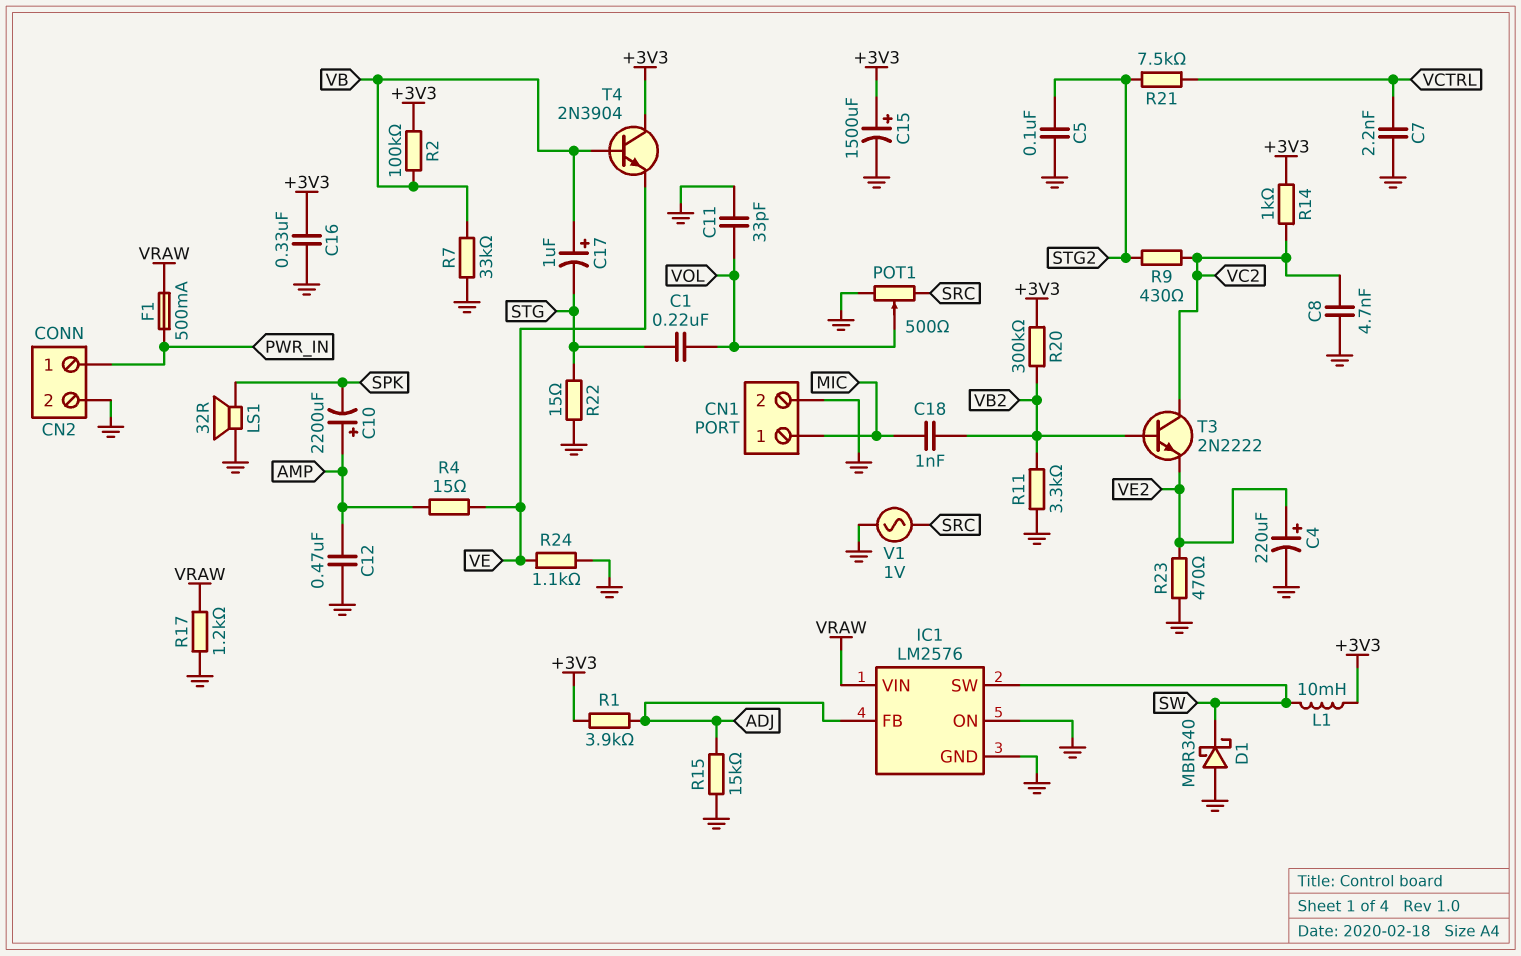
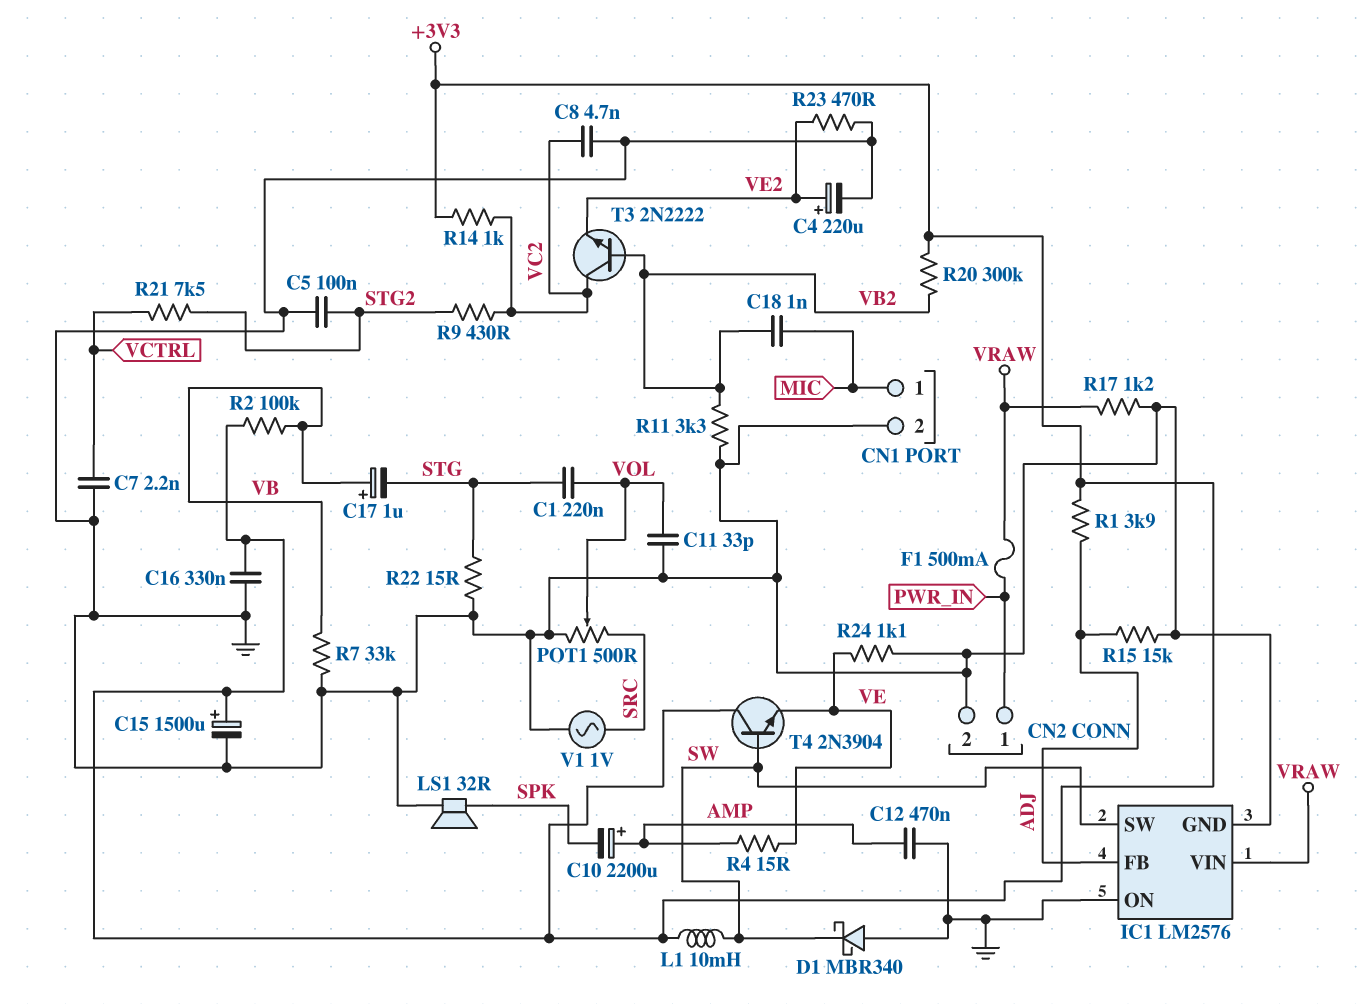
T4: NPN 2N3904 (B VB, C +3V3, E VE) -> NPN 2N3904 (B SW, C +3V3, E VE)

